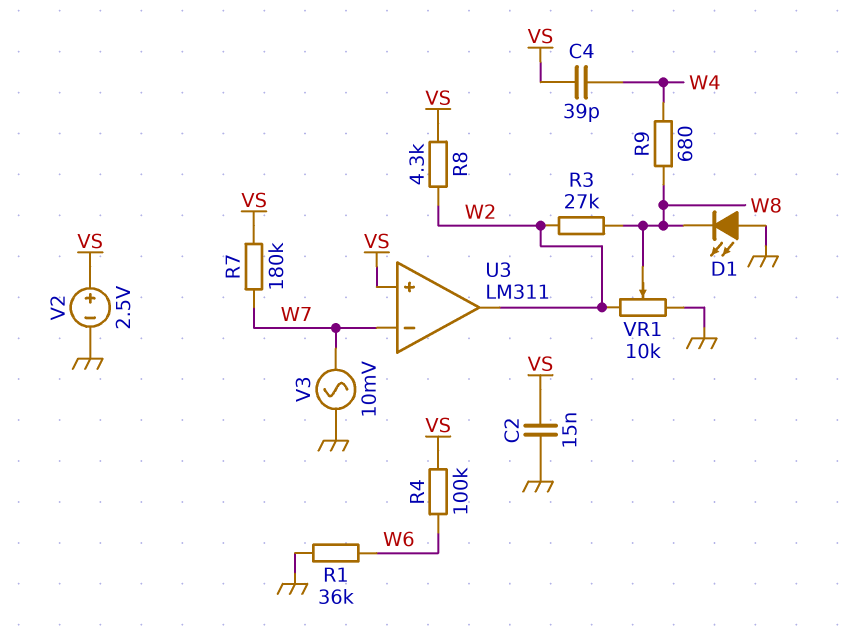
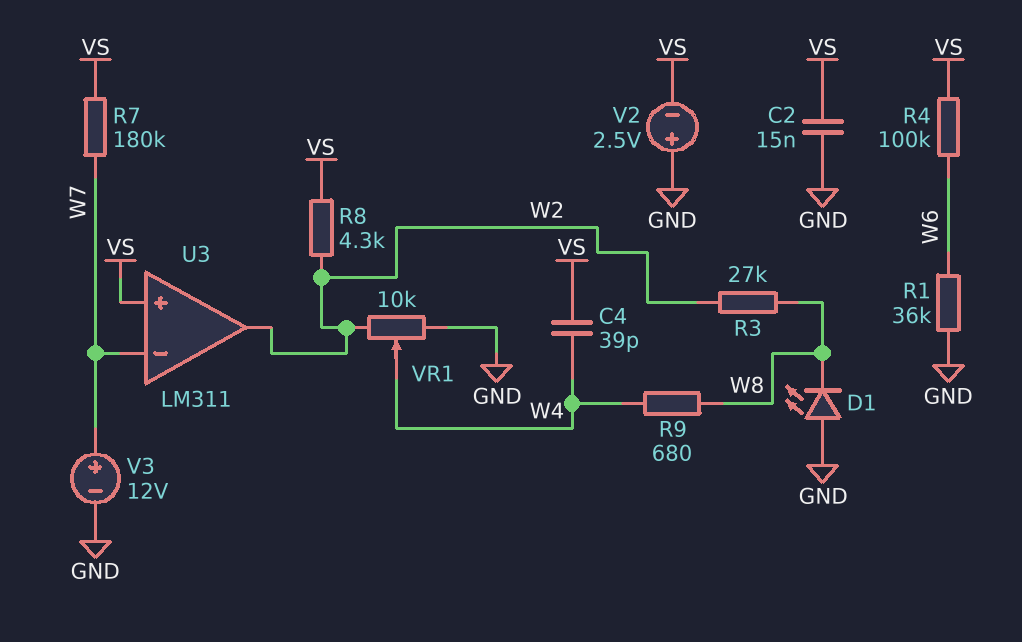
V2: 2.5V (plus VS, minus GND) -> 2.5V (plus GND, minus VS)
V3: AC 10mV (GND, W7) -> 12V (plus W7, minus GND)
VR1: 10k (GND, W2, wiper W8) -> 10k (GND, W2, wiper W4)

